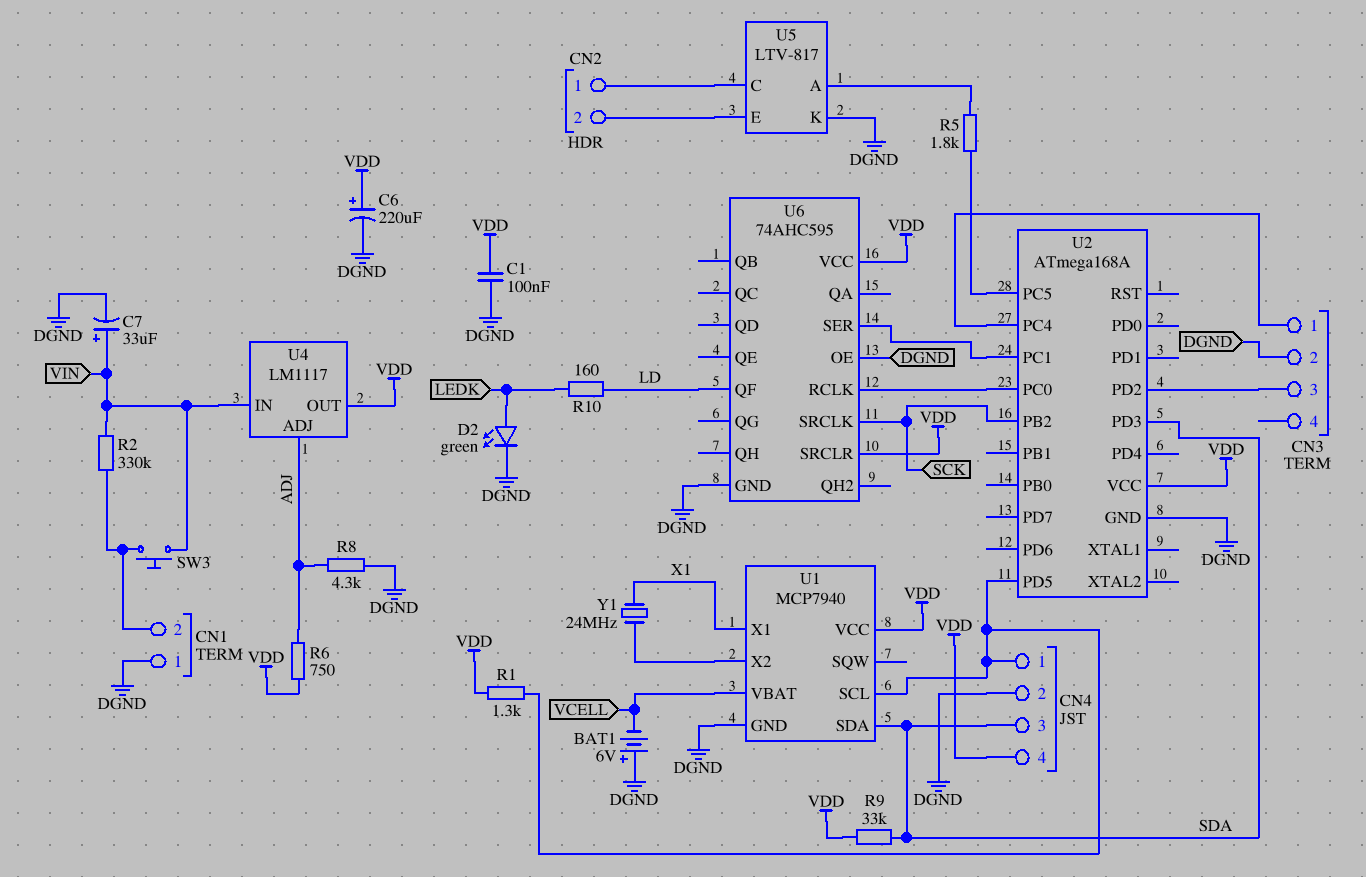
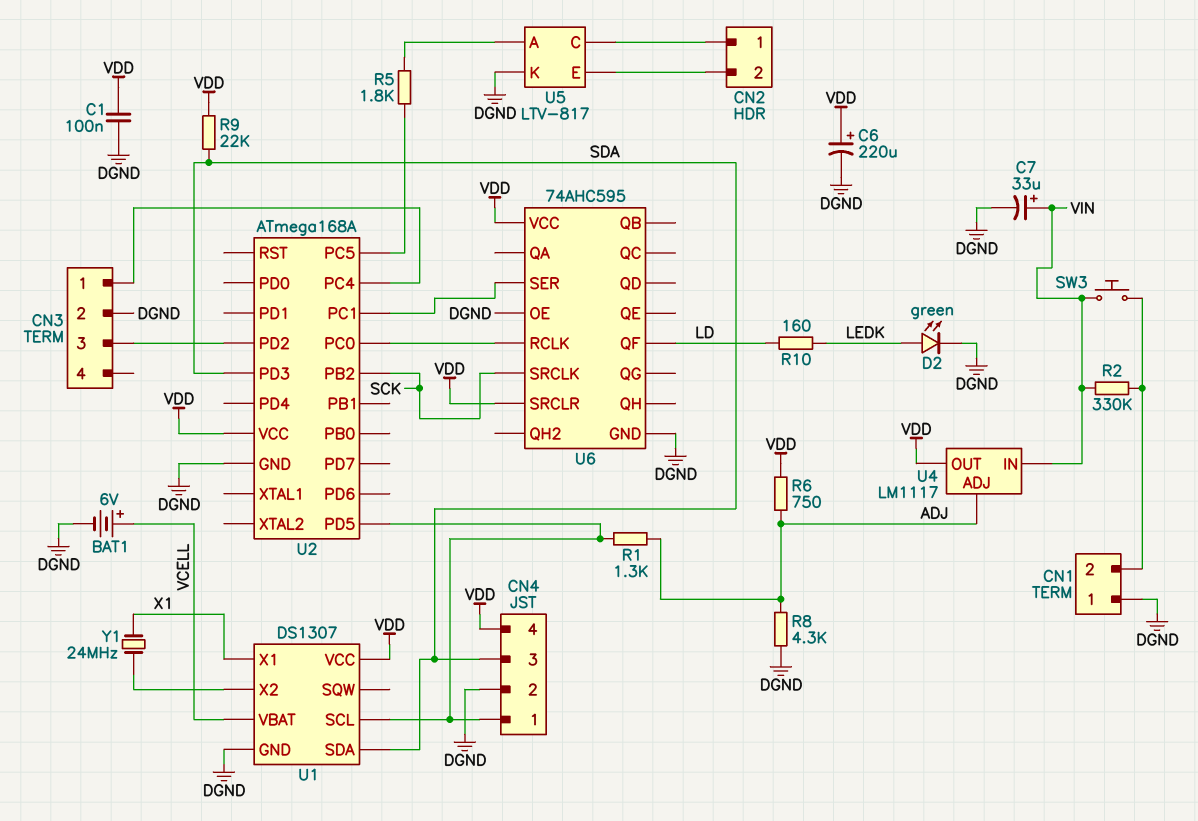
BAT1: 6V (plus DGND, minus VCELL) -> 6V (plus VCELL, minus DGND)
R1: 1.3k (CN4/1, VDD) -> 1.3k (ADJ, CN4/1)
R9: 33k (SDA, VDD) -> 22k (SDA, VDD)
U1: MCP7940 -> DS1307

